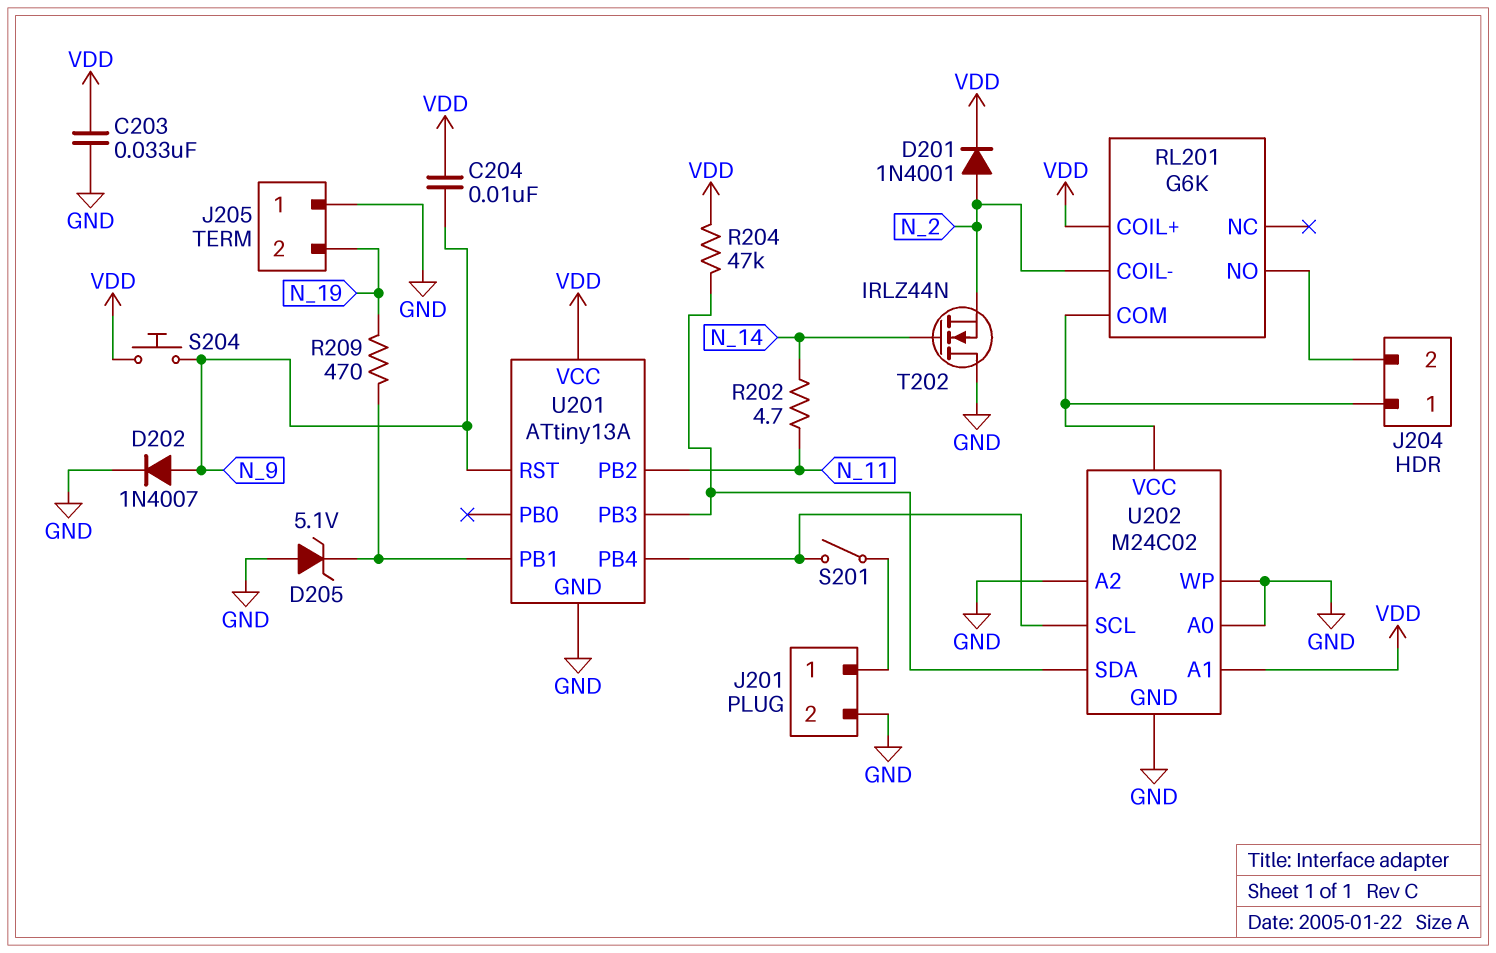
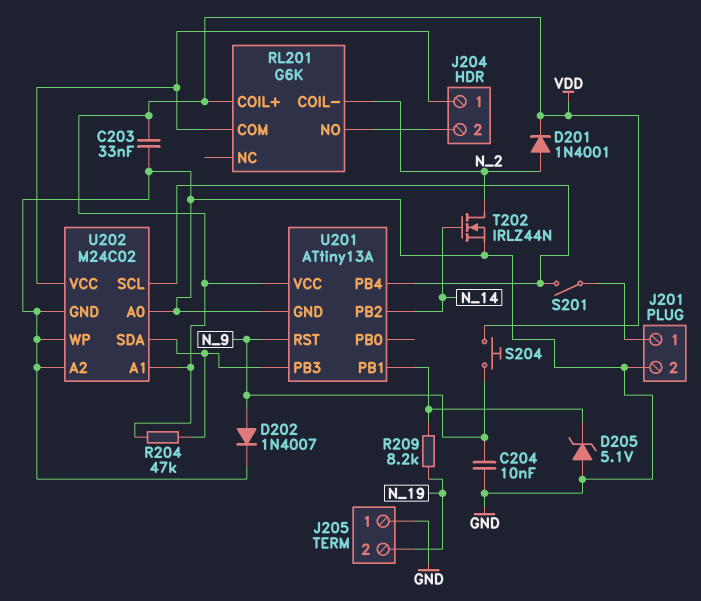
C204: 10nF (N_9, VDD) -> 10nF (GND, N_9)
R202: 4.7 (N_11, N_14) -> none
R209: 470 (N_19, U201/PB1) -> 8.2k (N_19, U201/PB1)
T202: NMOS IRLZ44N (G N_14, D GND, S N_2) -> NMOS IRLZ44N (G N_14, D N_2, S GND)
U201 pin PB2: N_11 -> N_14

